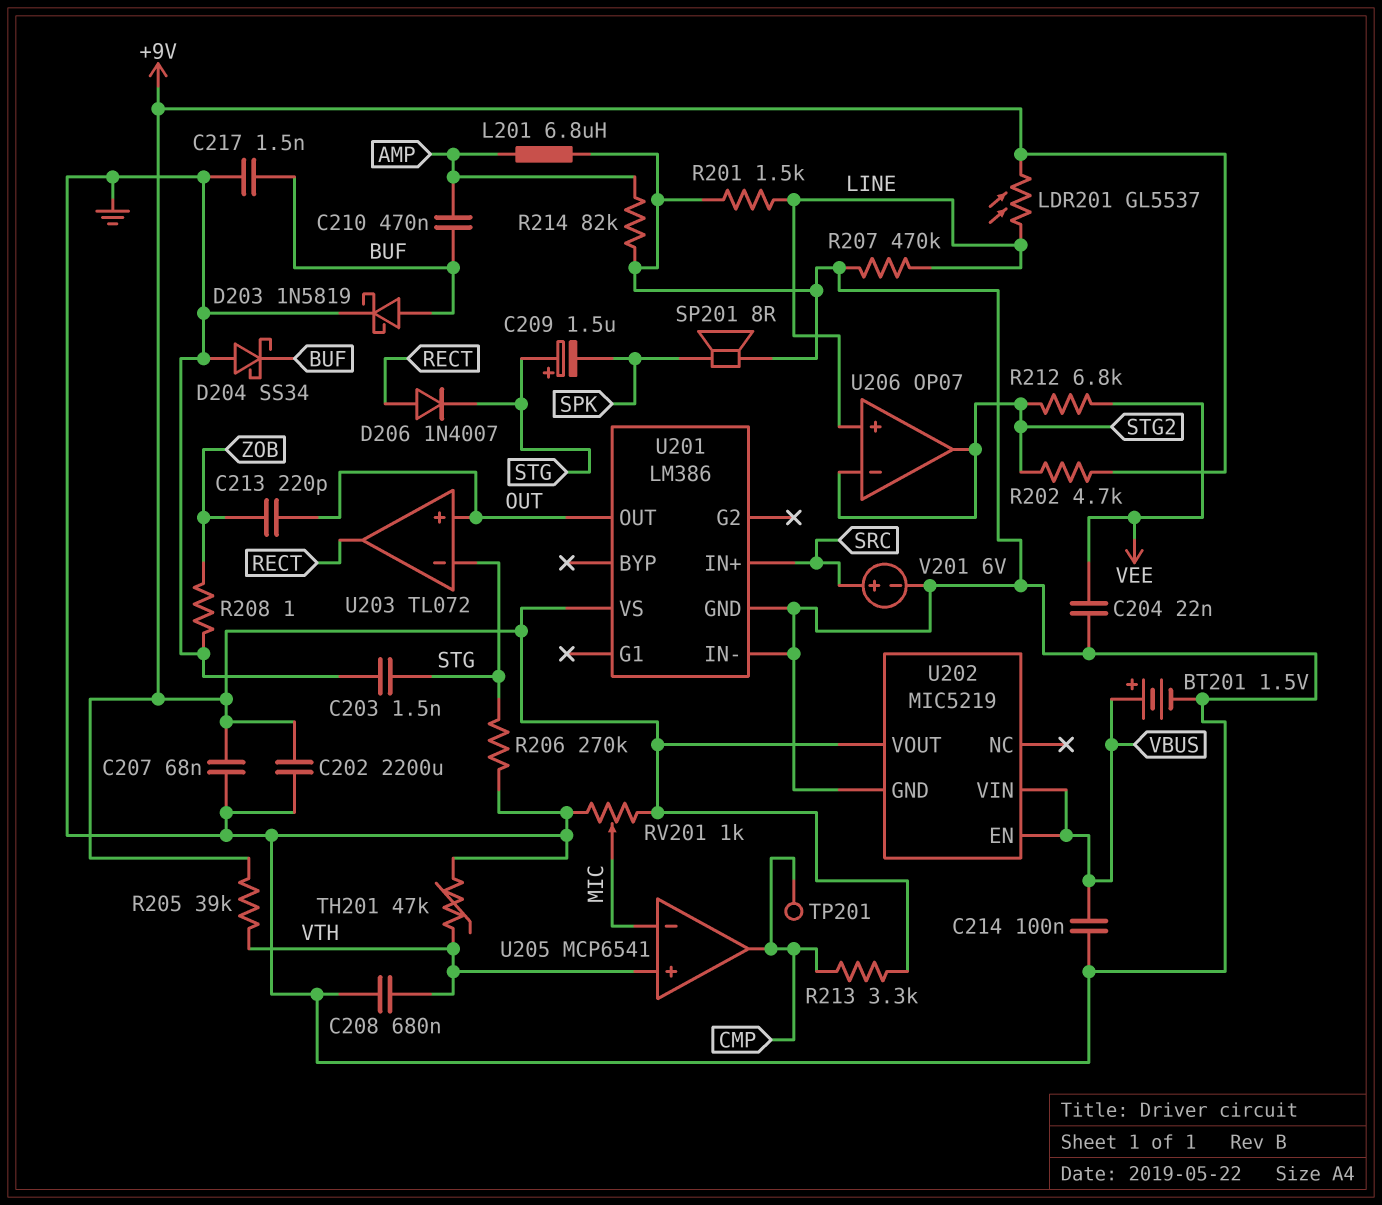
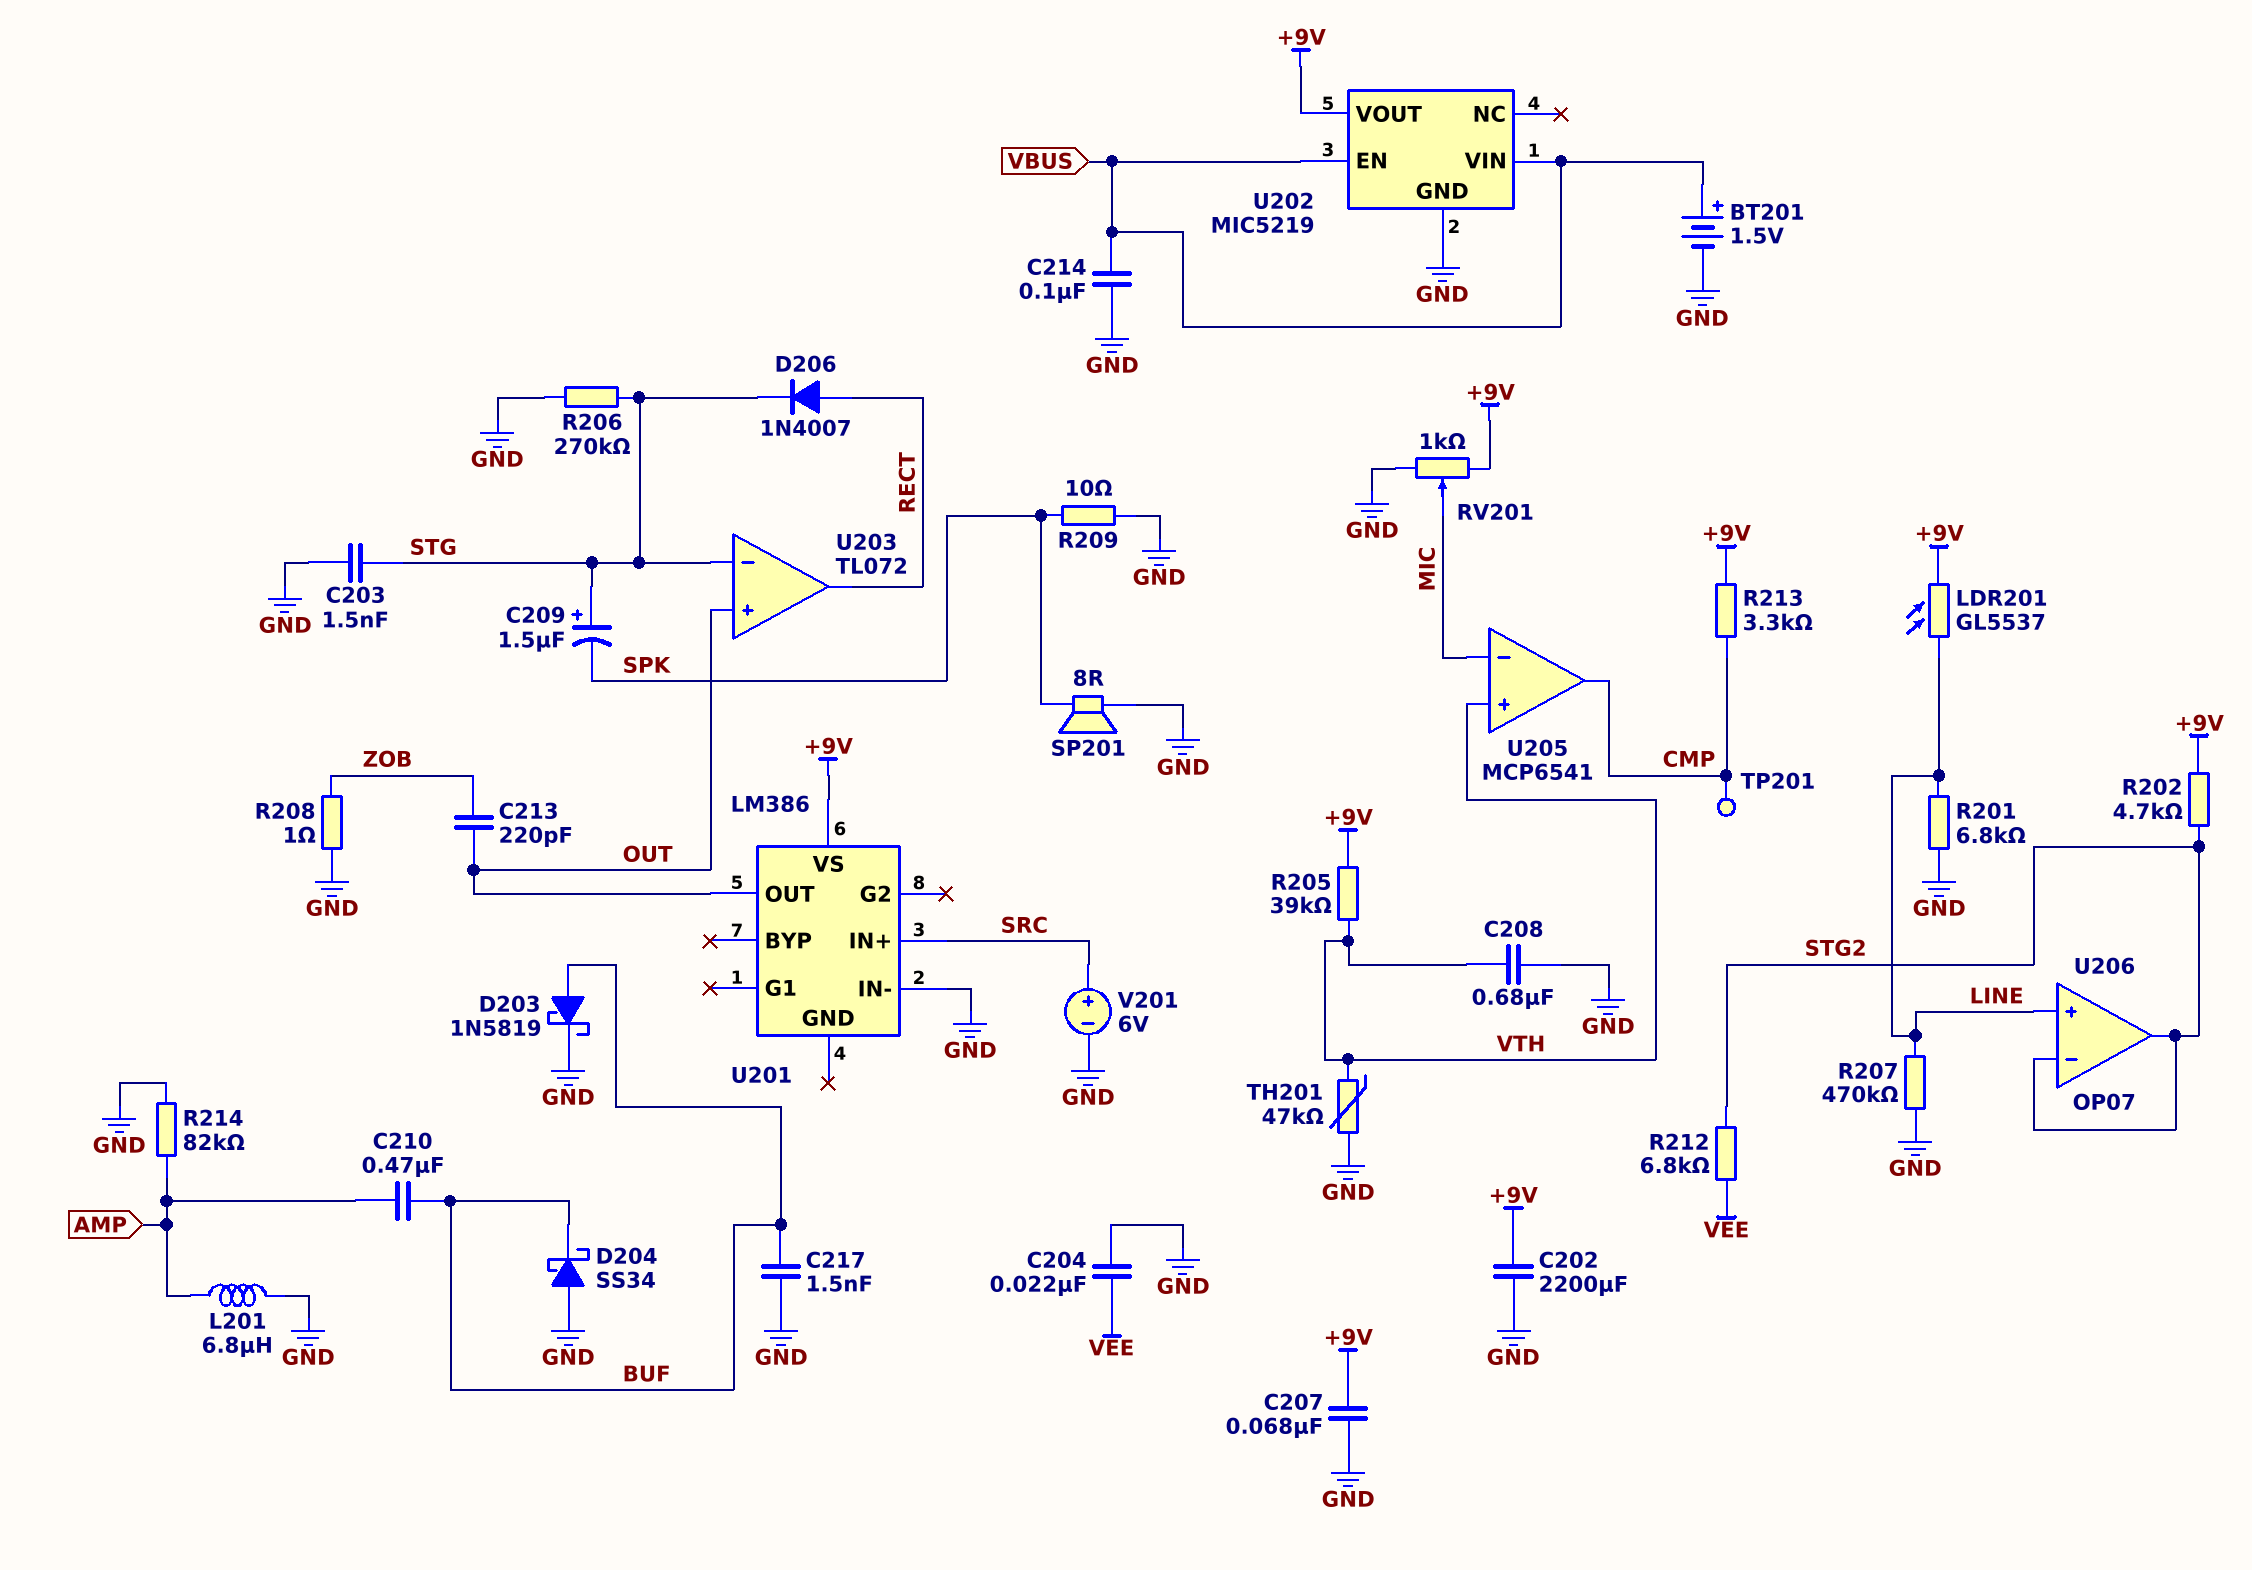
R201: 1.5k (GND, LINE) -> 6.8k (GND, LINE)
R209: none -> 10 (GND, SPK)
U201 pin GND: GND -> none

